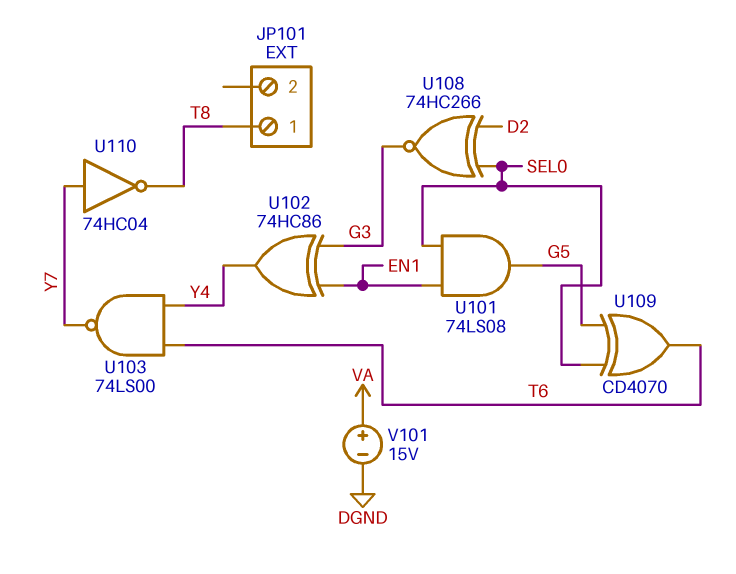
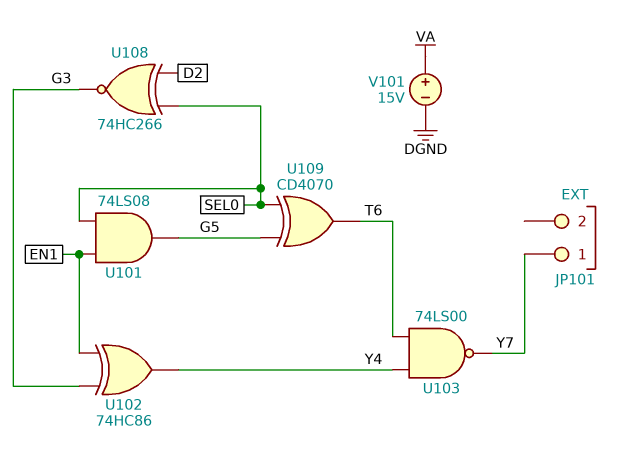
JP101 pin 1: T8 -> Y7
U110: NOT 74HC04 (in Y7, out T8) -> none

